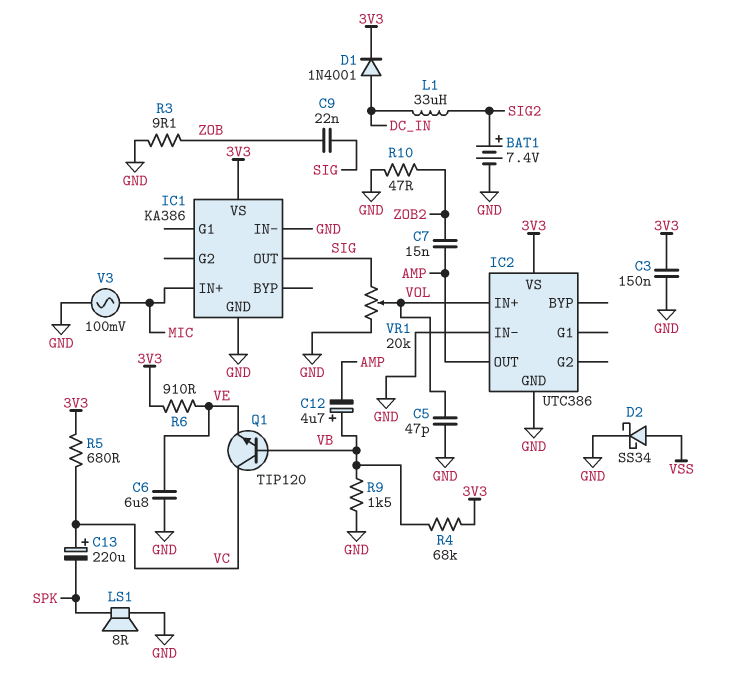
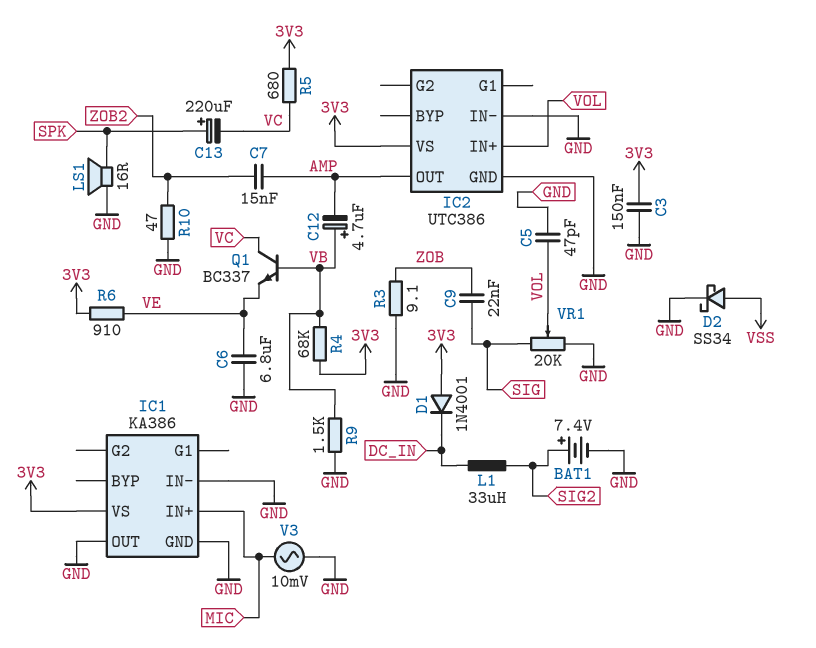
C13: 220uF (plus VC, minus SPK) -> 220uF (plus SPK, minus VC)
D1: diode 1N4001 (A DC_IN, K 3V3) -> diode 1N4001 (A 3V3, K DC_IN)
IC1 pin OUT: SIG -> GND
LS1: speaker 8R (GND, SPK) -> speaker 16R (GND, SPK)
Q1: NPN TIP120 (B VB, C VC, E VE) -> NPN BC337 (B VB, C VC, E VE)
V3: AC 100mV (GND, MIC) -> AC 10mV (GND, MIC)

